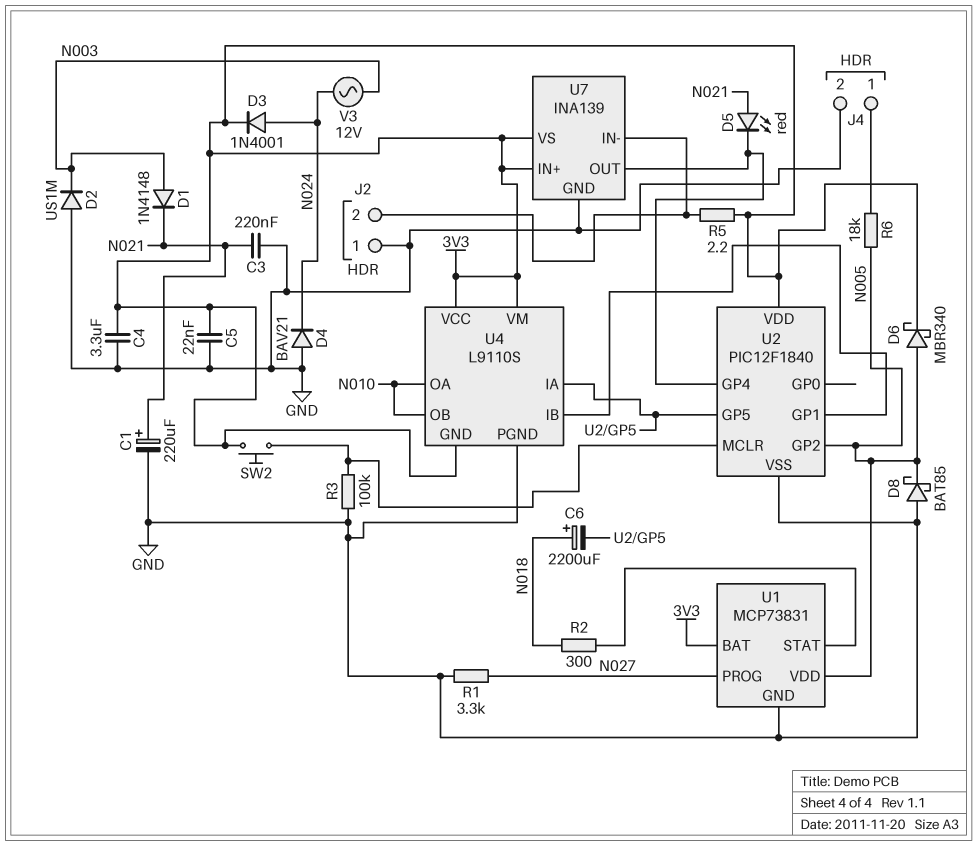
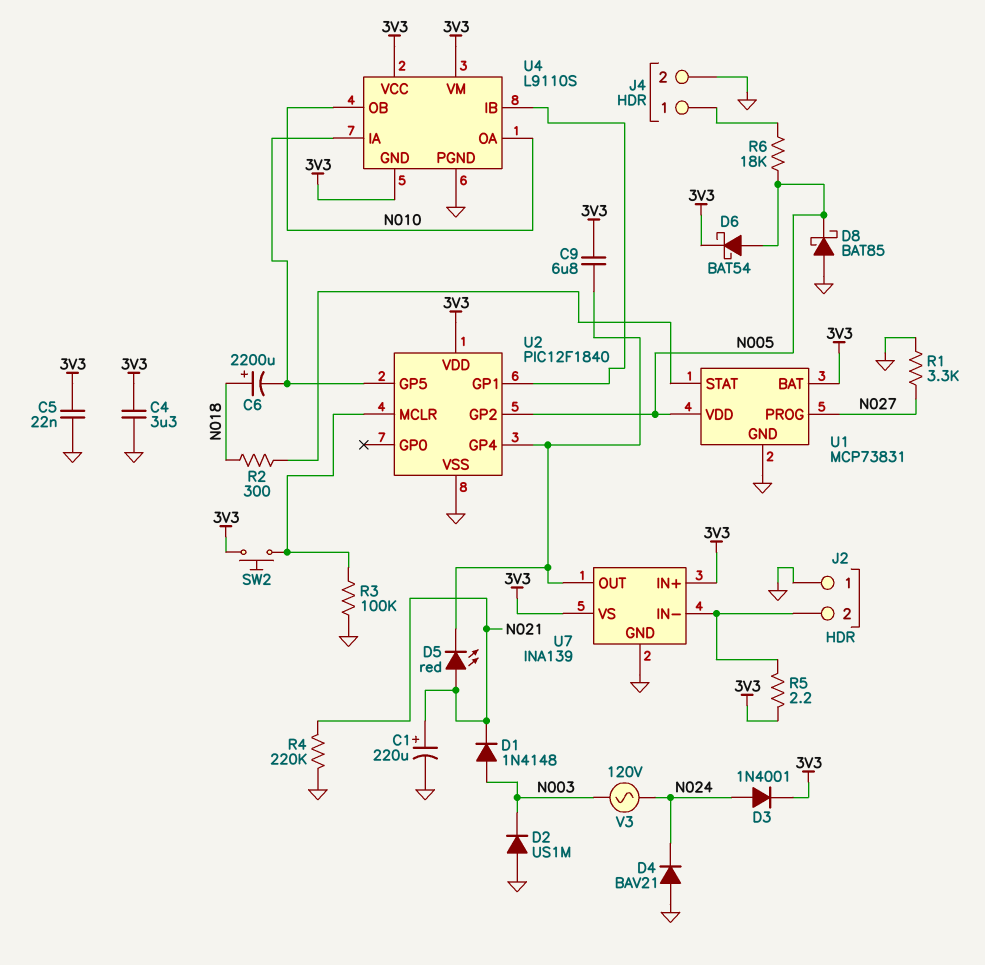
C3: 220nF (GND, N021) -> none
C9: none -> 6.8uF (3V3, U2/GP4)
D6: schottky MBR340 (A N005, K 3V3) -> schottky BAT54 (A N005, K 3V3)
R4: none -> 220k (GND, N021)
V3: AC 12V (N003, N024) -> AC 120V (N003, N024)

